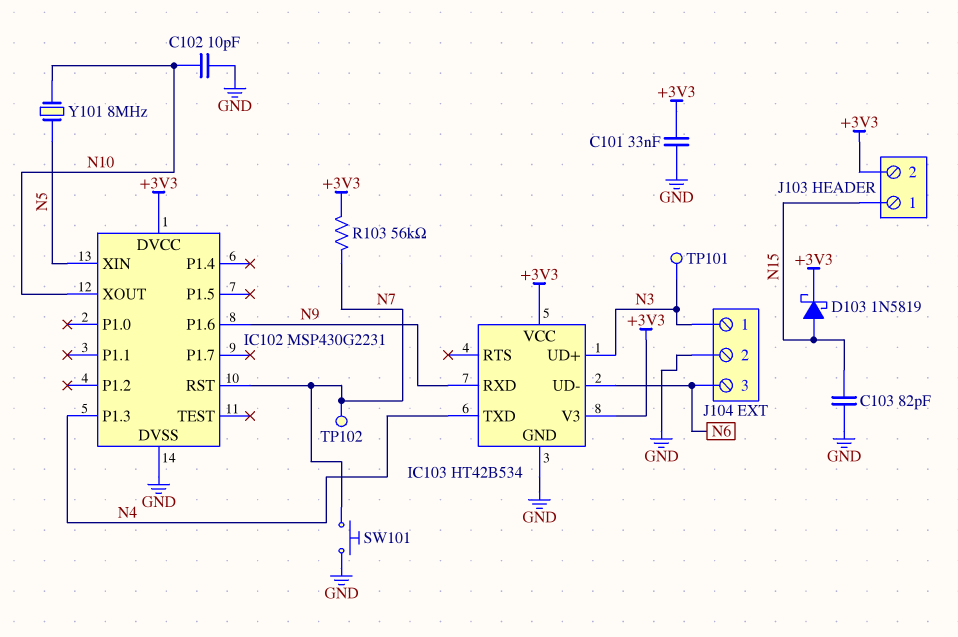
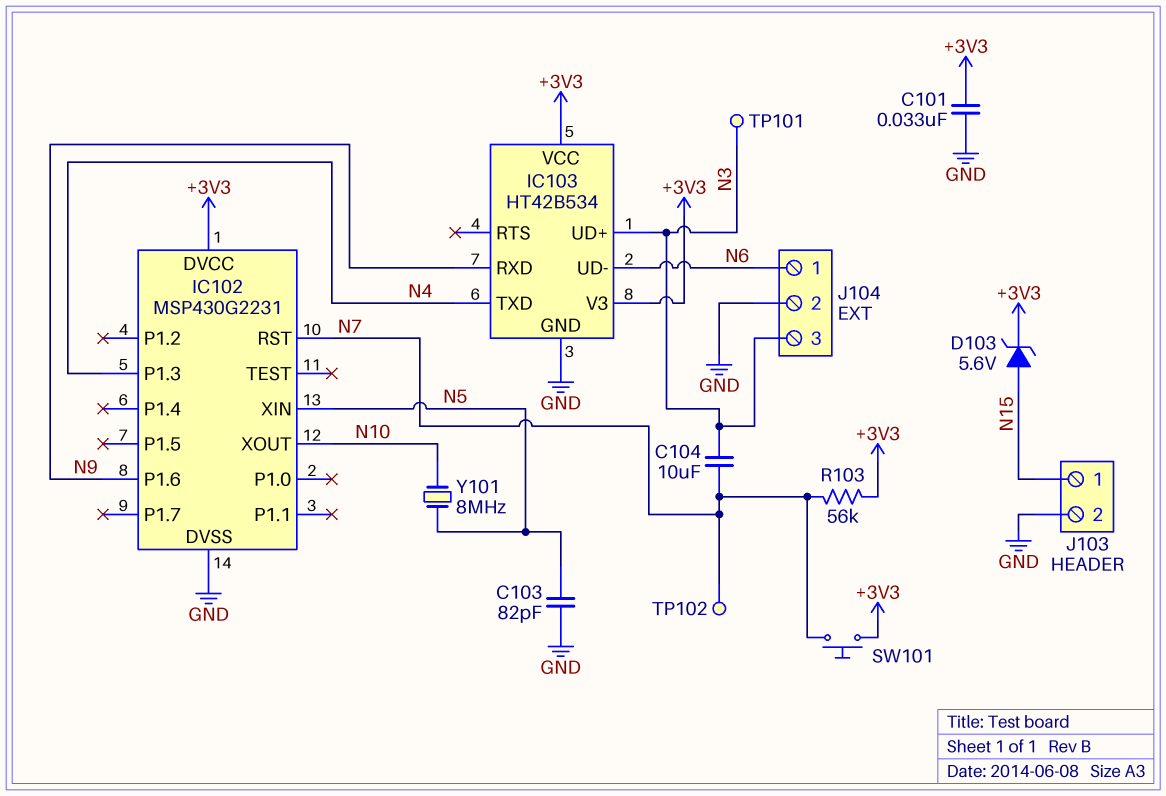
C102: 10pF (GND, N10) -> none
C103: 82pF (GND, N15) -> 82pF (GND, N5)
C104: none -> 10uF (N3, N7)
D103: schottky 1N5819 (A N15, K +3V3) -> zener 5.6V (A N15, K +3V3)
J103 pin 2: +3V3 -> GND
J104 pin 1: N3 -> N6
J104 pin 3: N6 -> N3
SW101: button (GND, N7) -> button (+3V3, N7)

